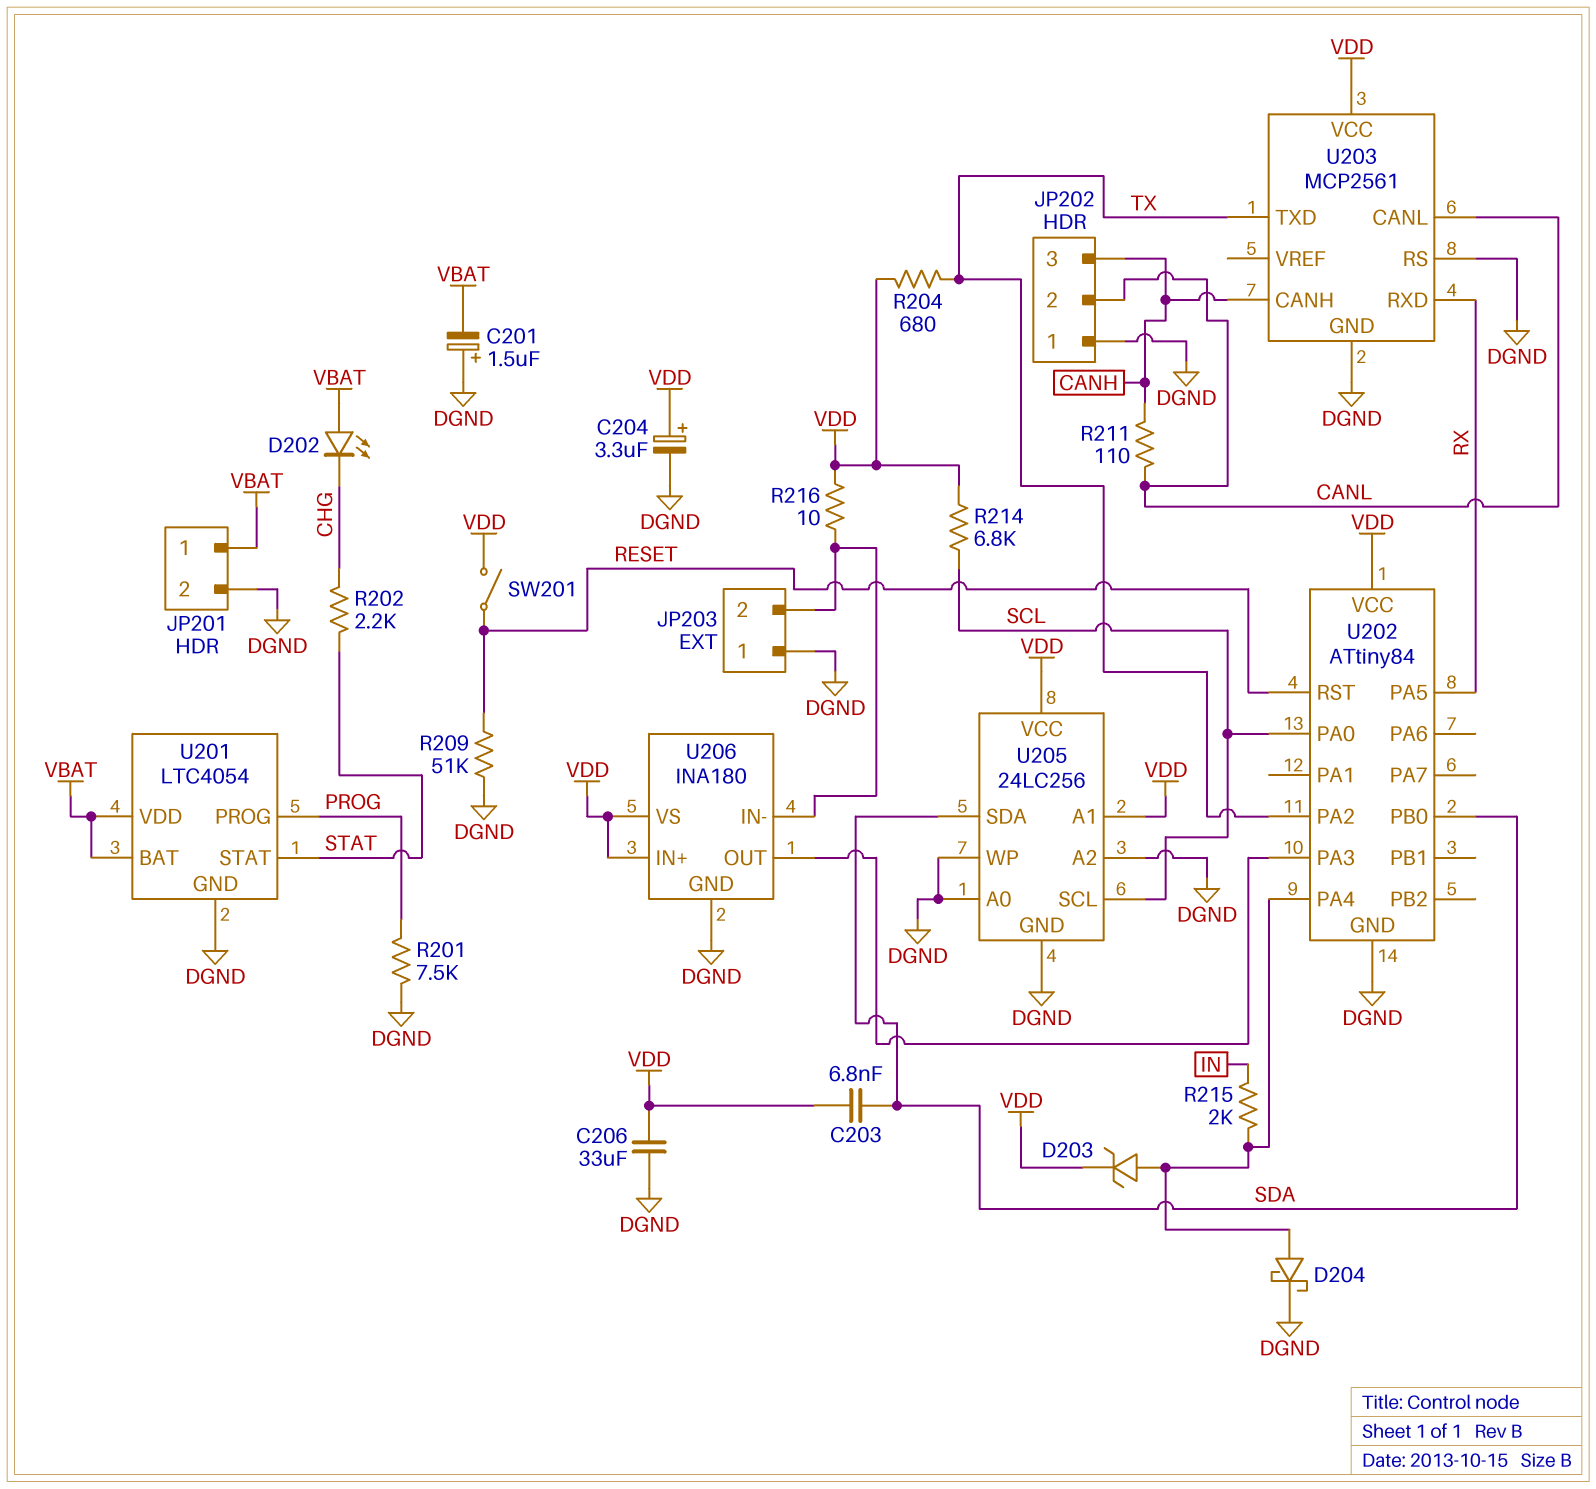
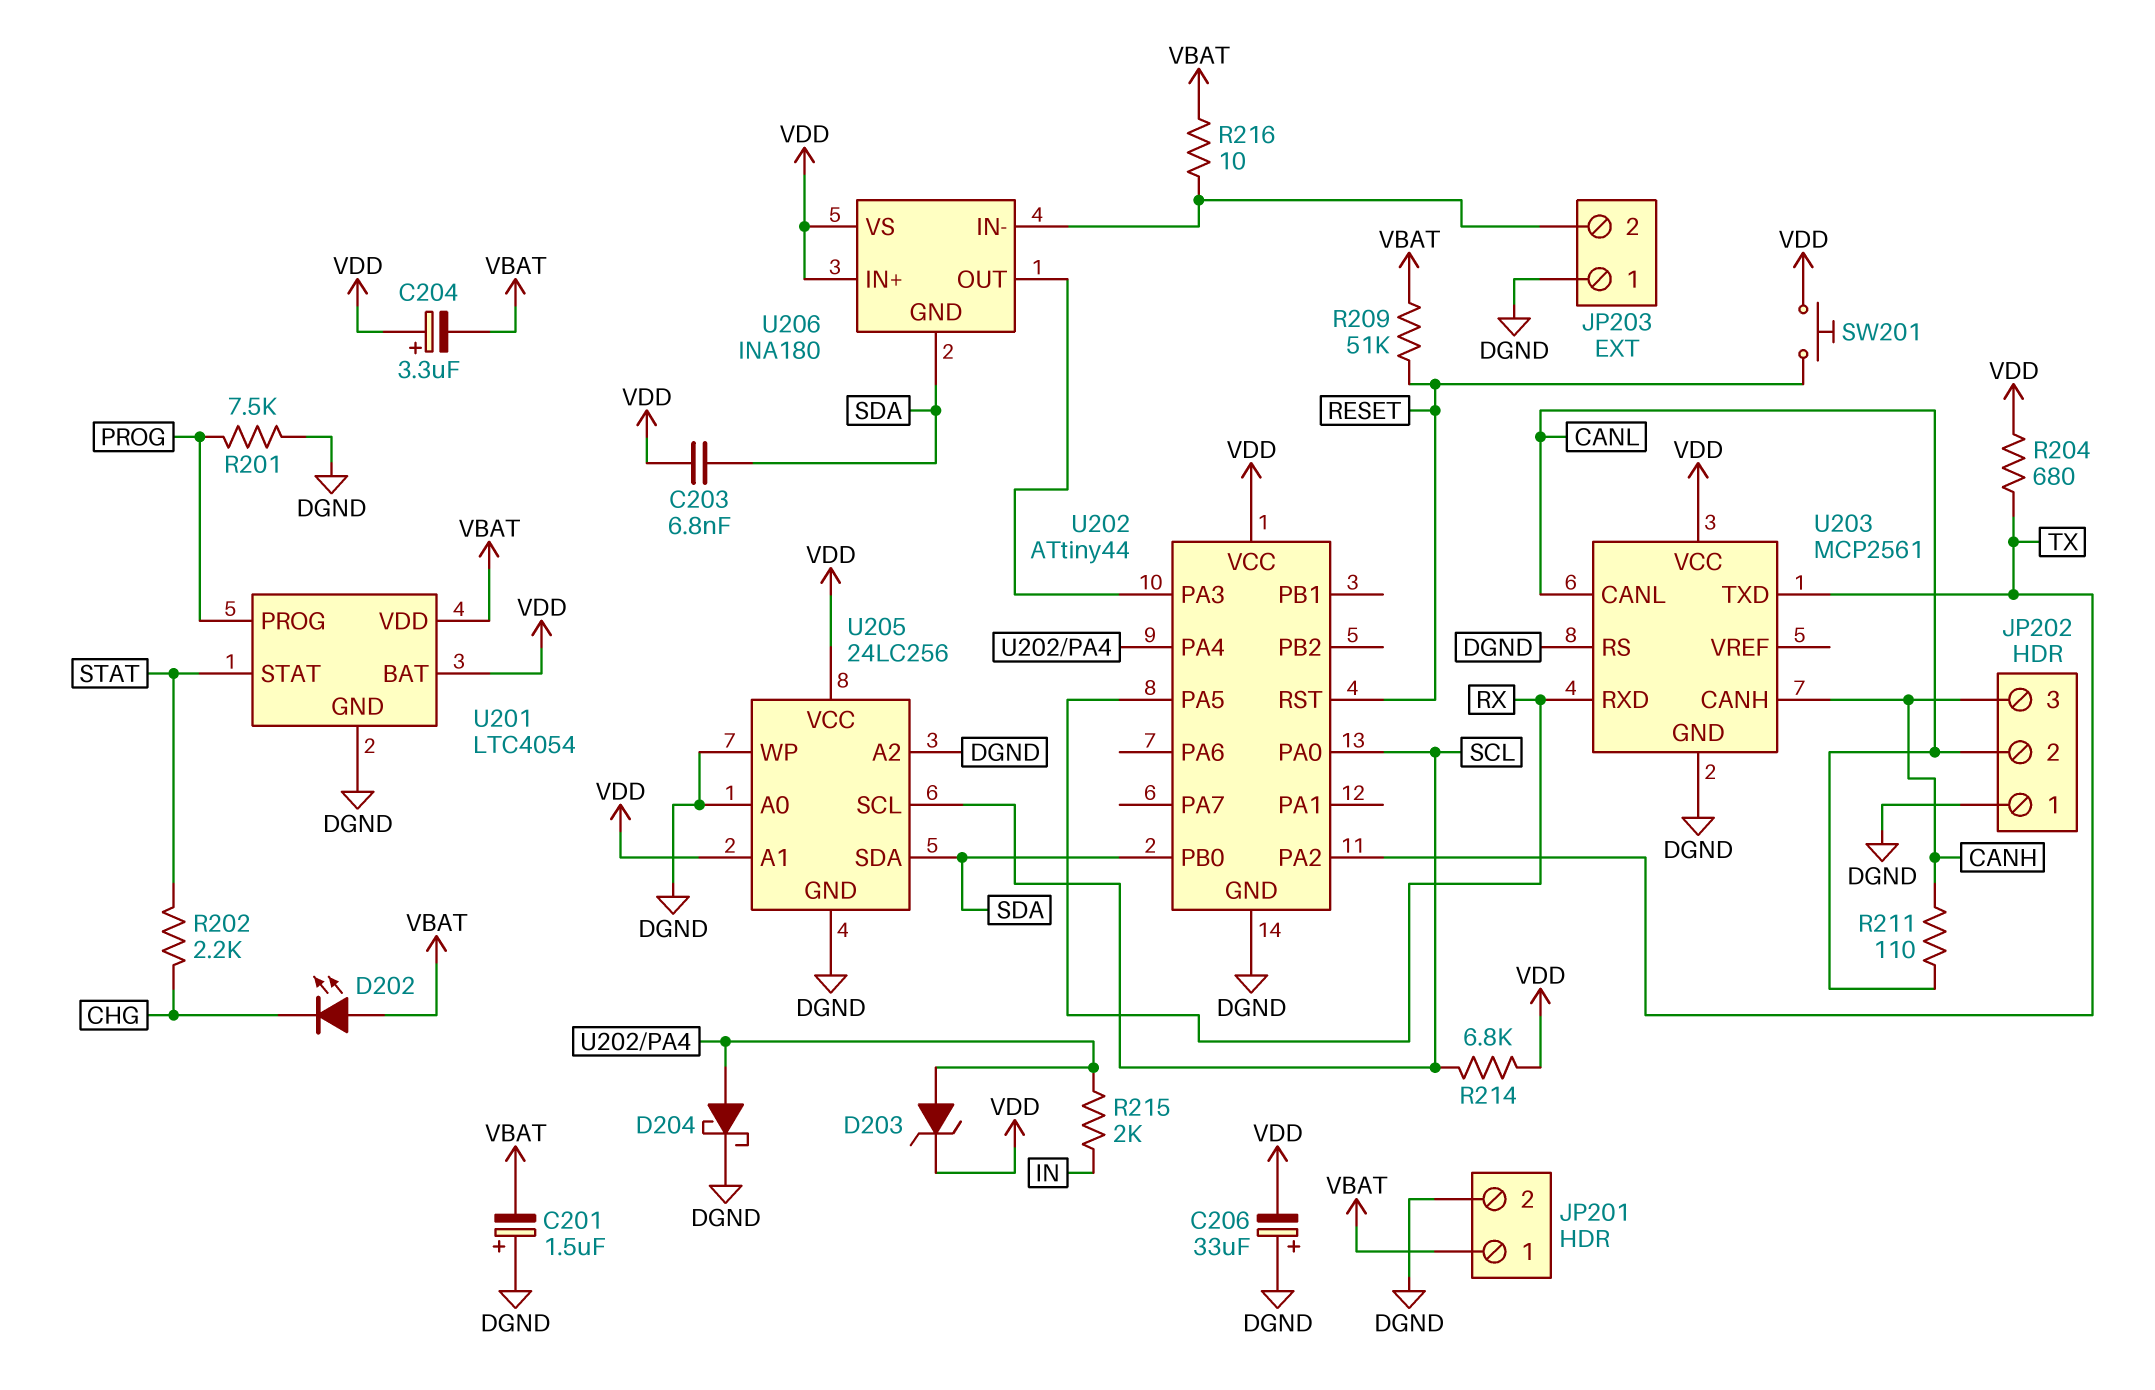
C204: 3.3uF (plus VDD, minus DGND) -> 3.3uF (plus VDD, minus VBAT)
C206: 33uF (DGND, VDD) -> 33uF (plus DGND, minus VDD)
R209: 51k (DGND, RESET) -> 51k (RESET, VBAT)
R216: 10 (JP203/2, VDD) -> 10 (JP203/2, VBAT)
SW201: switch (RESET, VDD) -> button (RESET, VDD)
U201 pin BAT: VBAT -> VDD
U202: ATtiny84 -> ATtiny44
U206 pin GND: DGND -> SDA

